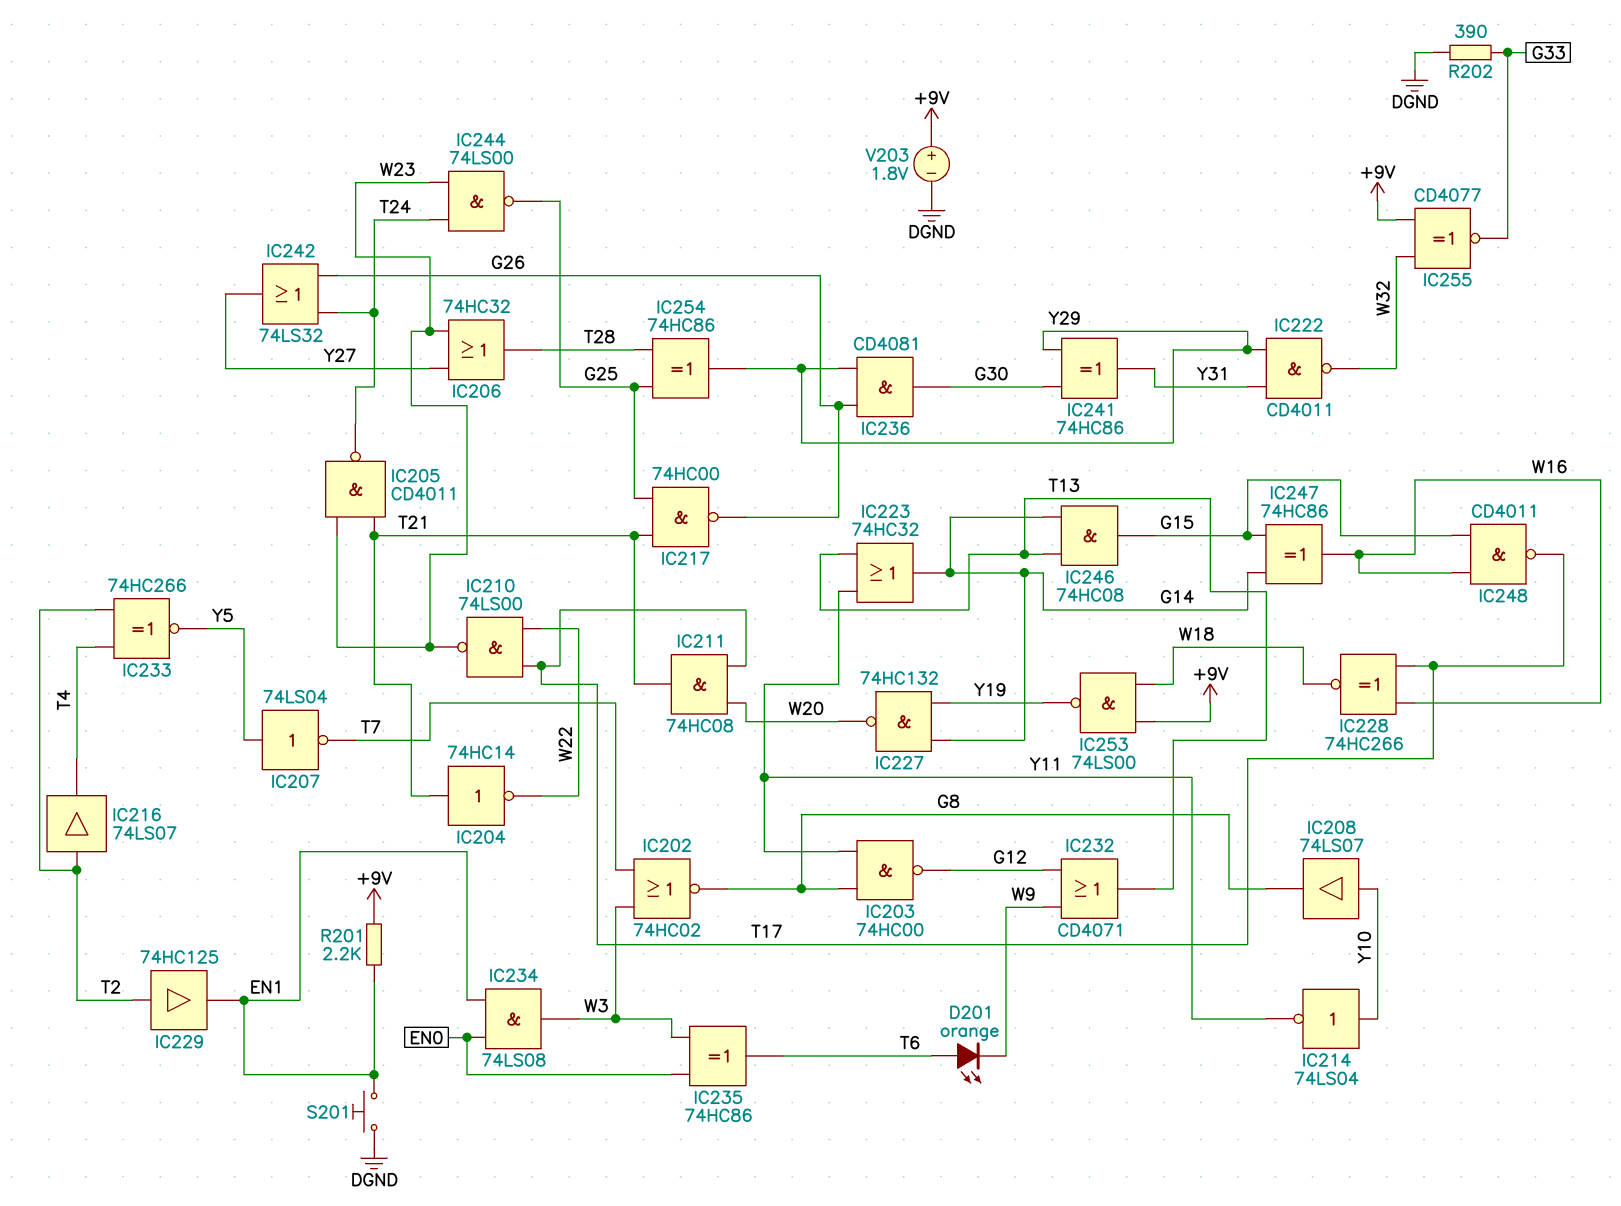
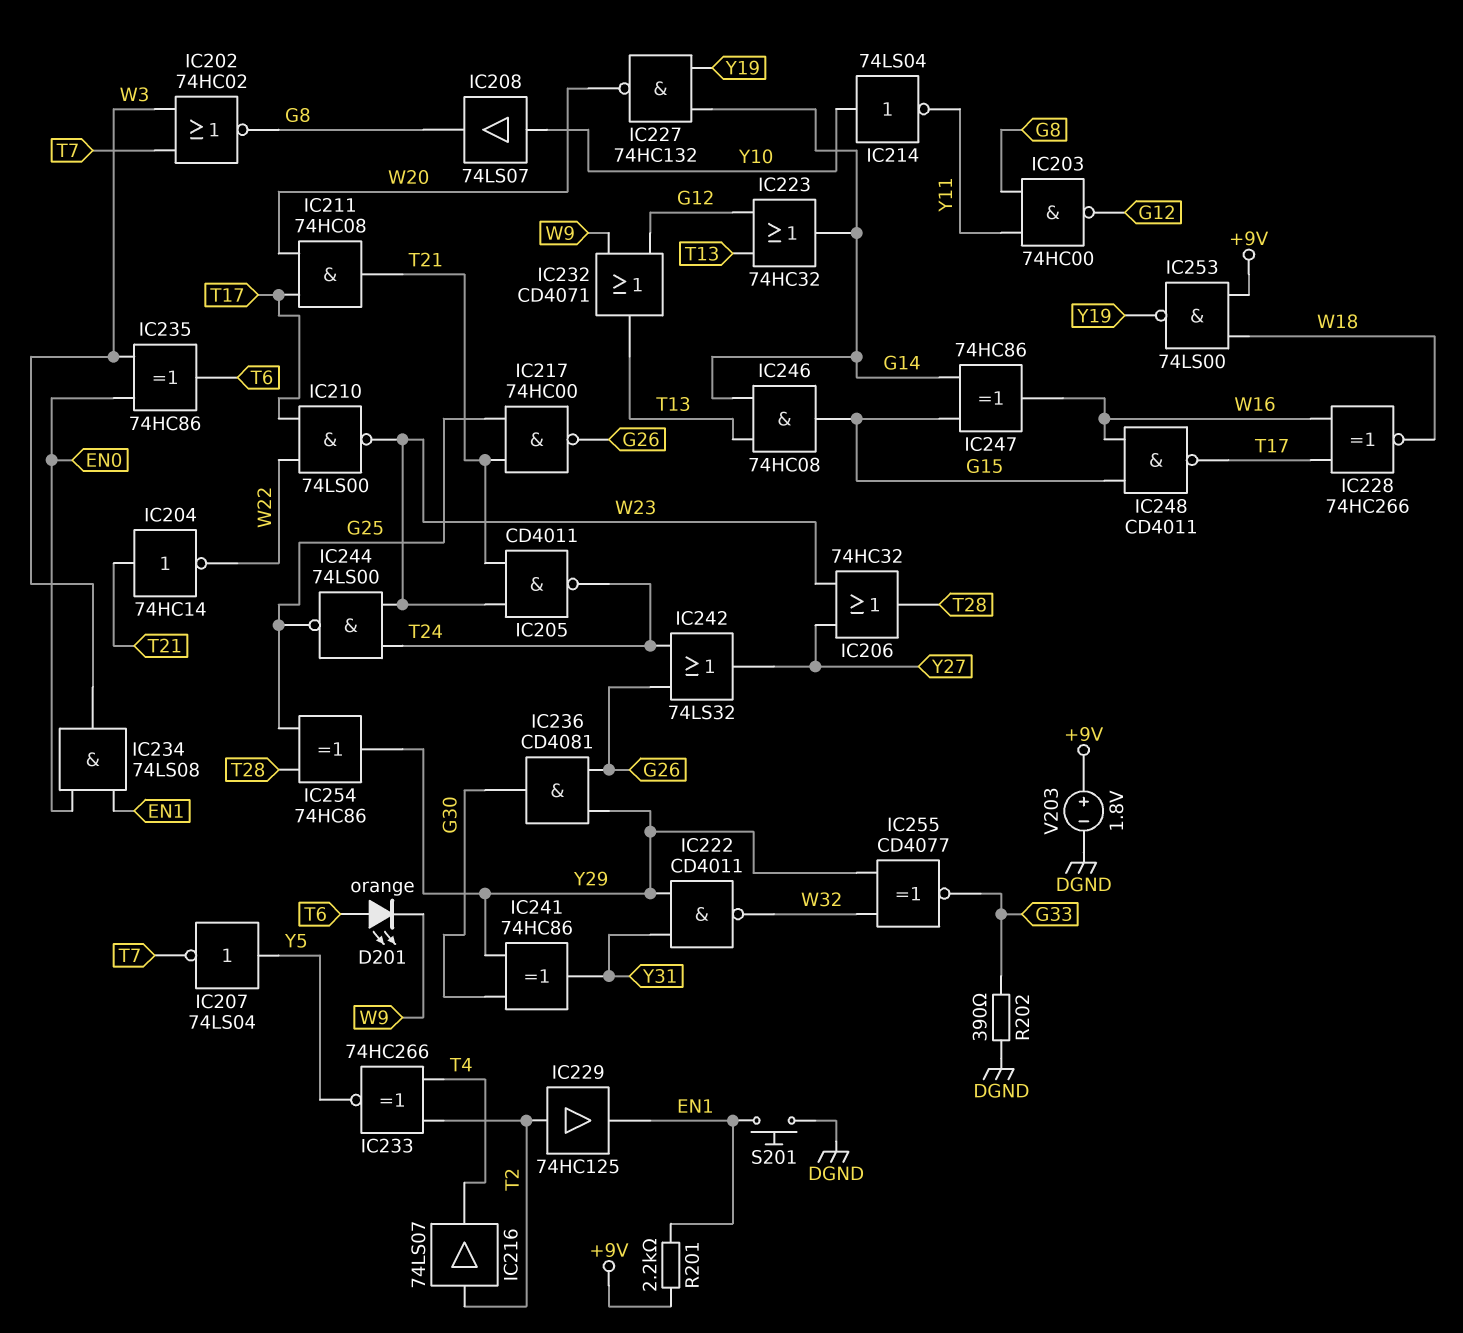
IC223: OR 74HC32 (in T13, in Y11, out G14) -> OR 74HC32 (in G12, in T13, out G14)
IC255: XNOR CD4077 (in +9V, in W32, out G33) -> XNOR CD4077 (in W32, in Y29, out G33)

